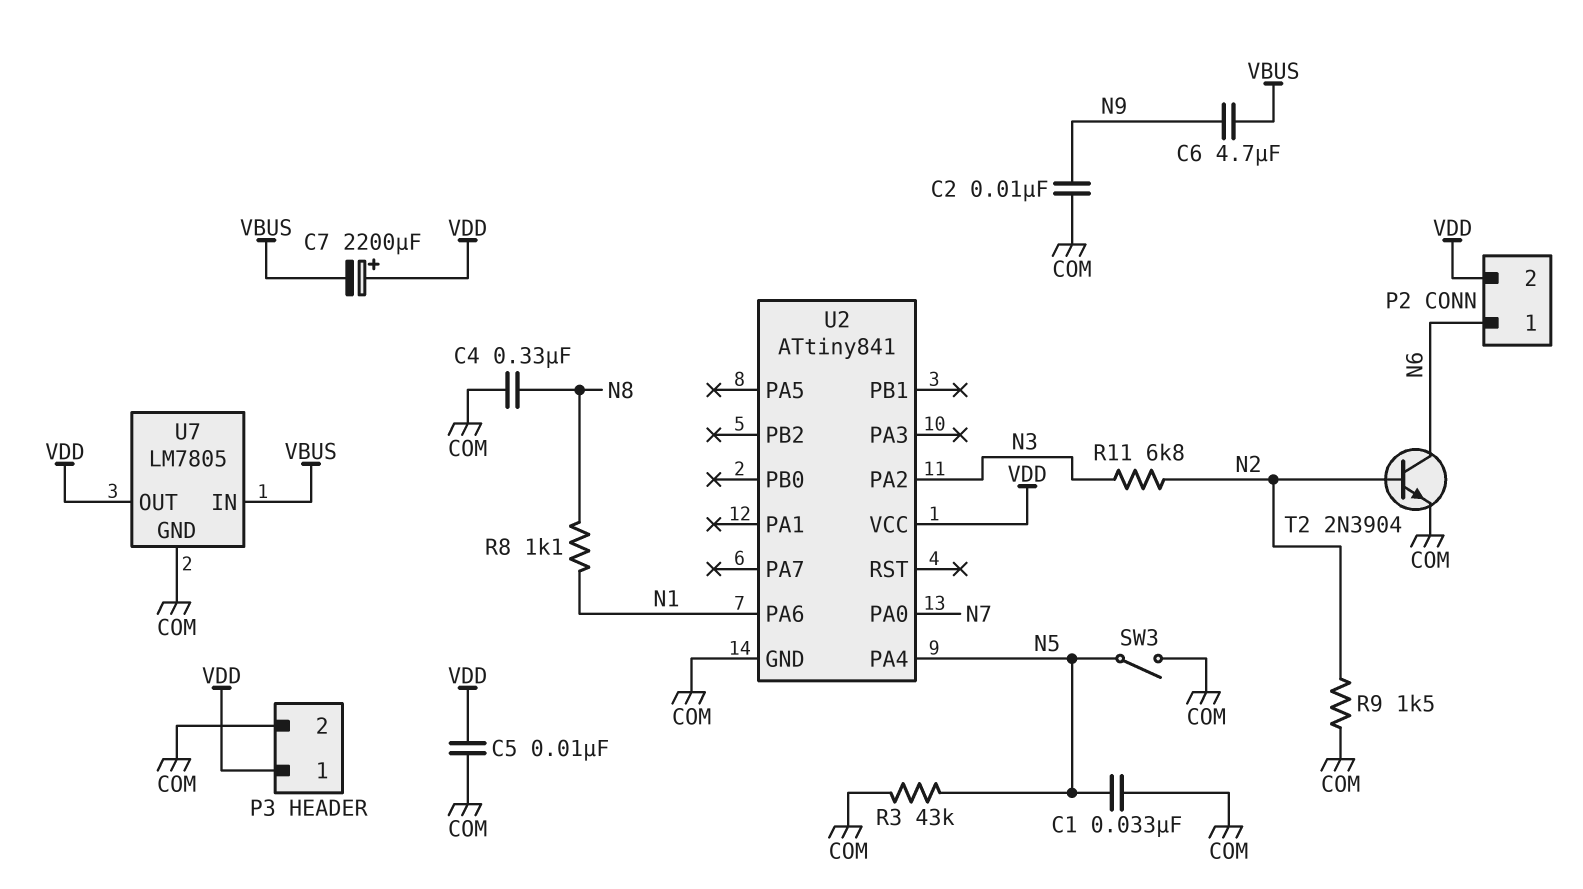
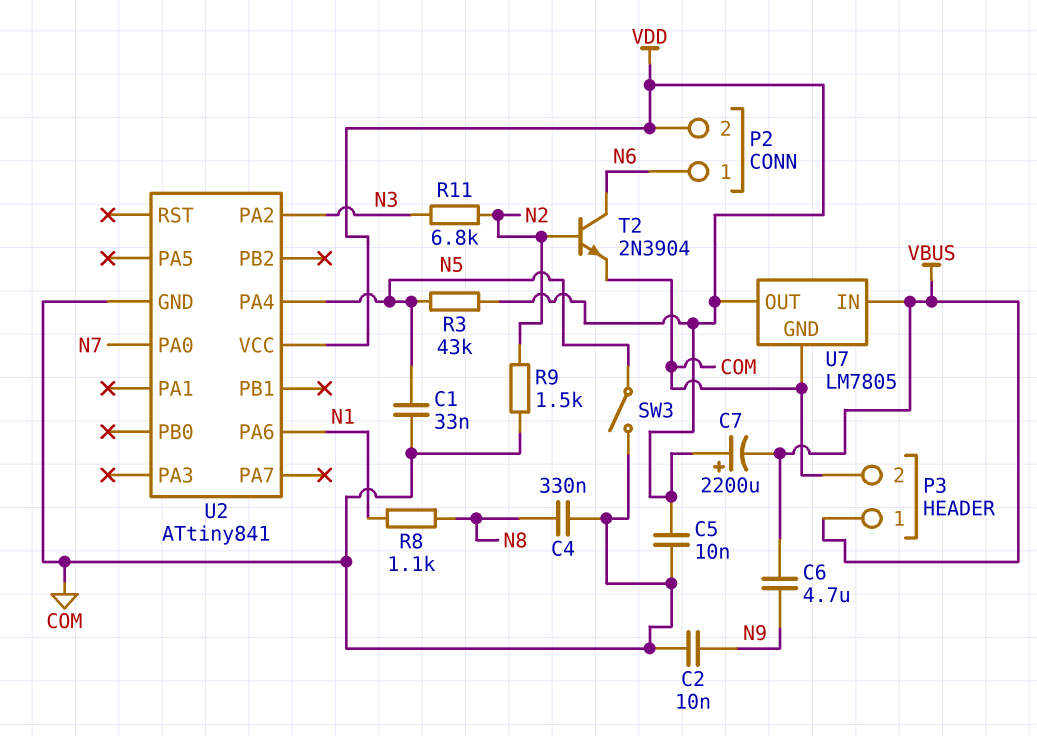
P3 pin 1: VDD -> VBUS
R3: 43k (COM, N5) -> 43k (N5, VDD)

